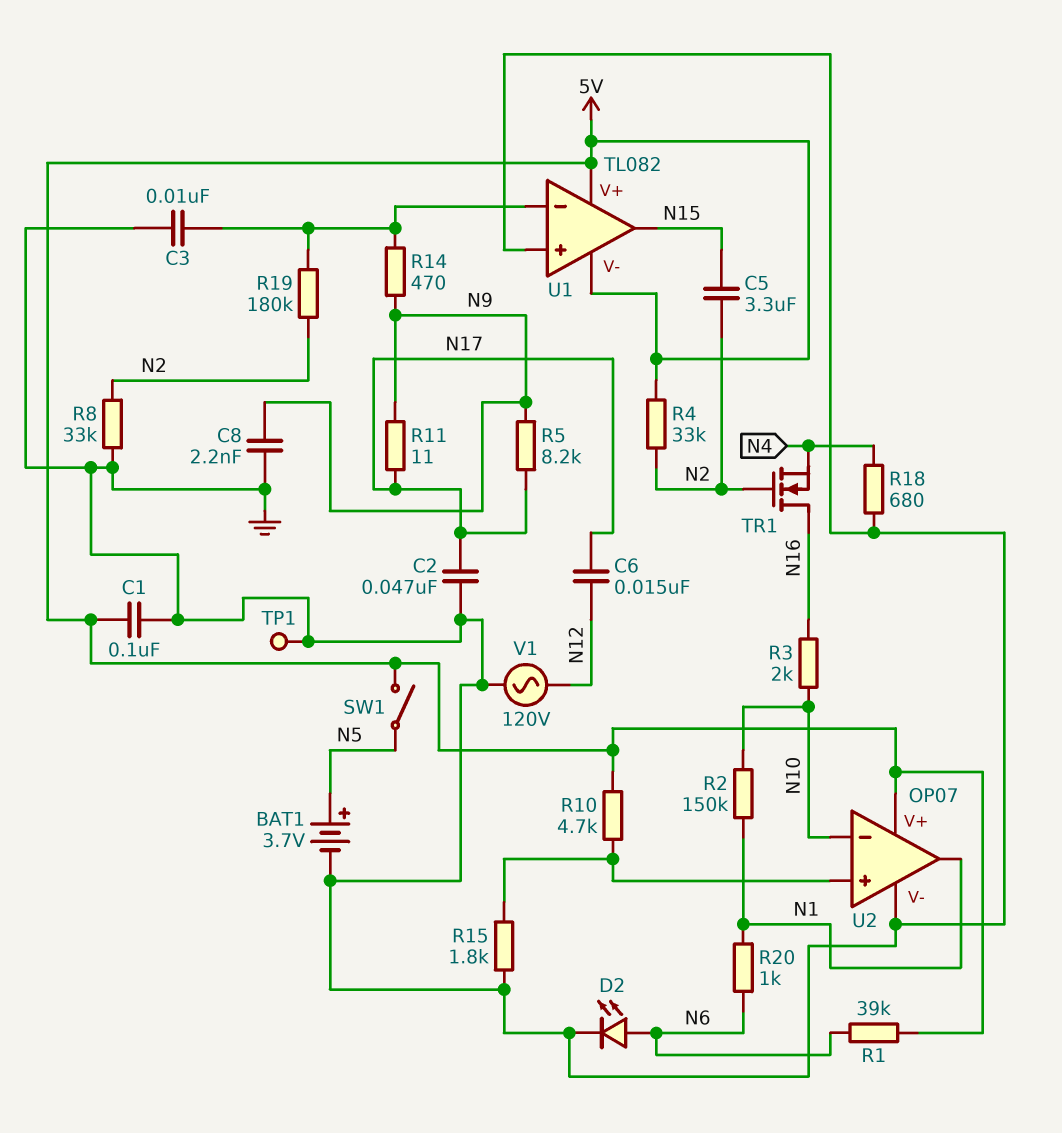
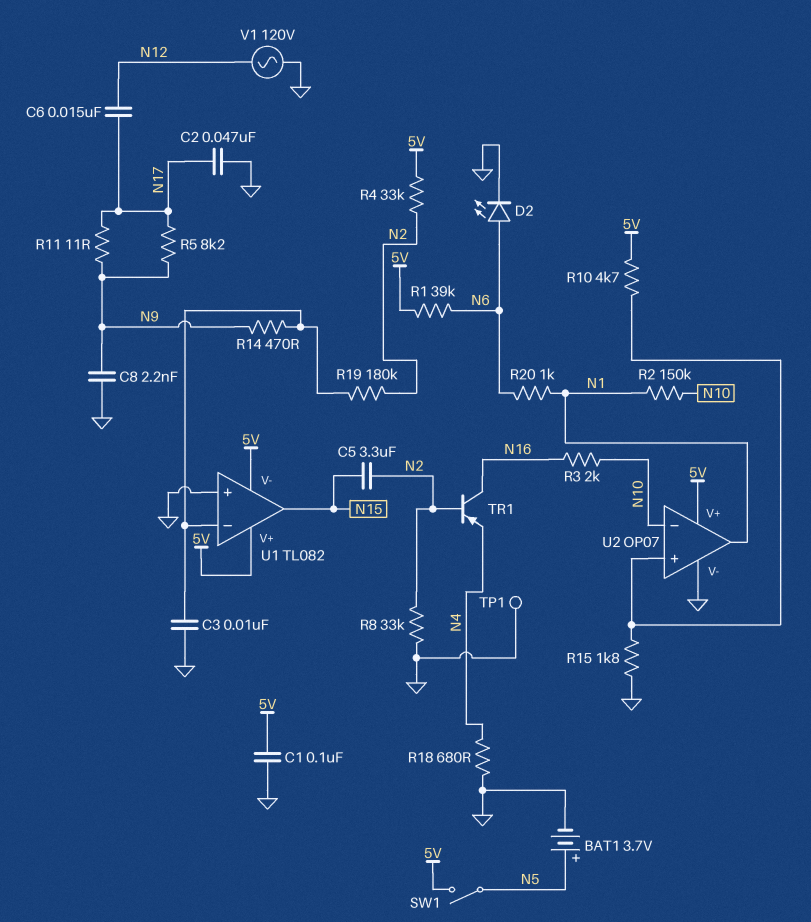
TR1: NMOS (G N2, D N16, S N4) -> PNP (B N2, C N16, E N4)

